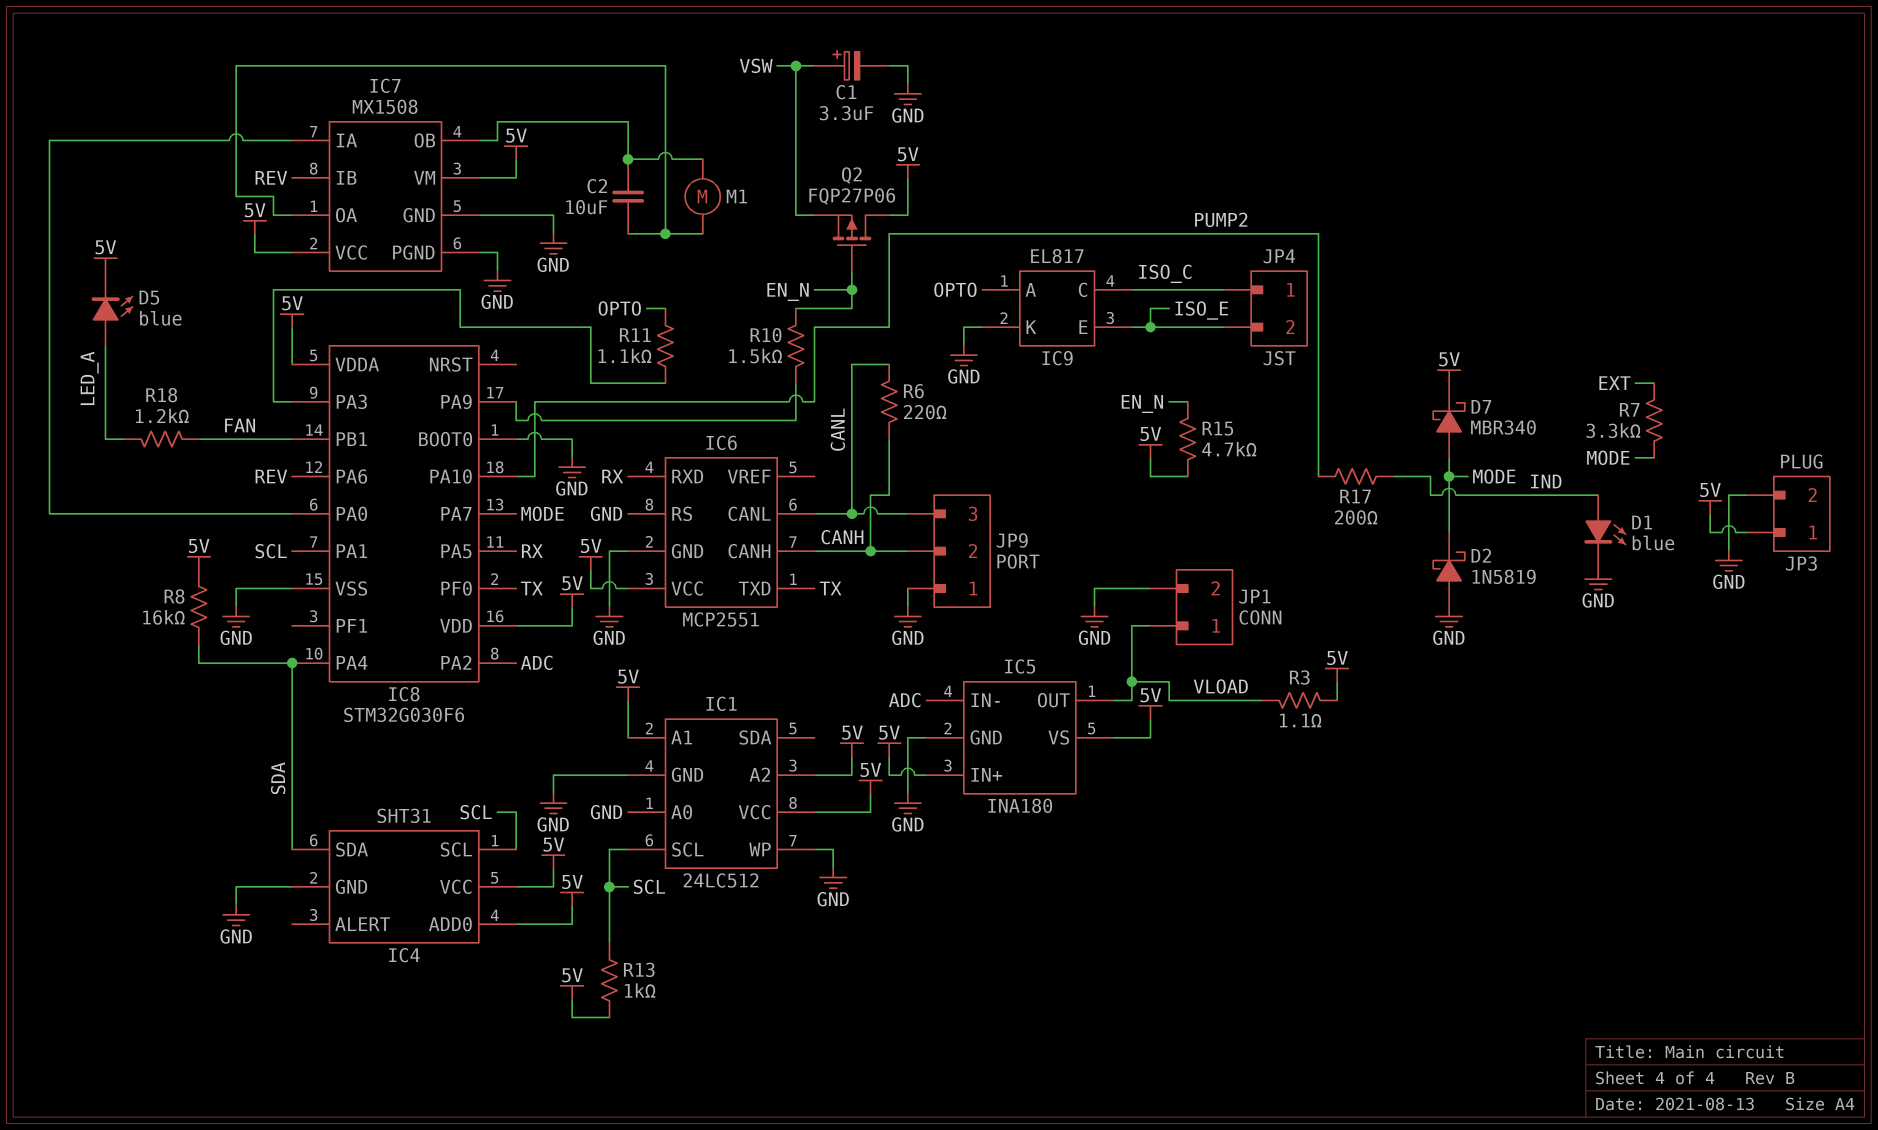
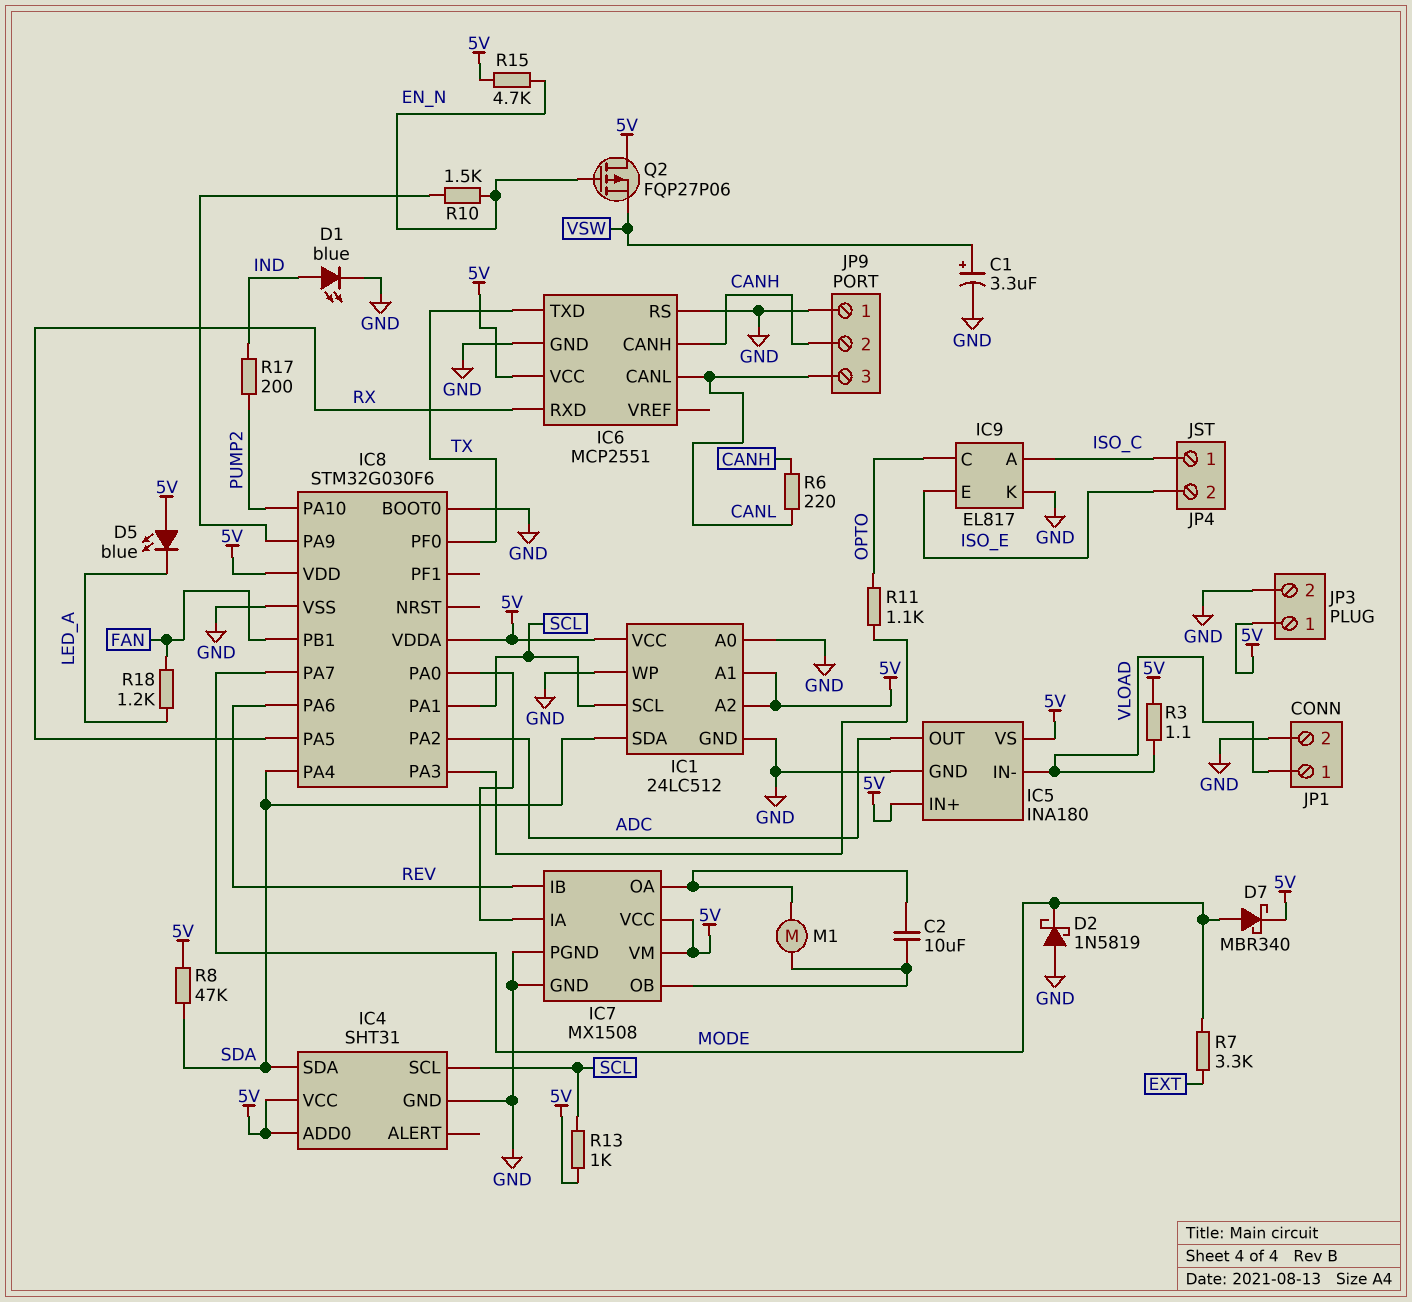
D5: LED blue (A LED_A, K 5V) -> LED blue (A 5V, K LED_A)
IC1 pin SDA: none -> SDA
IC5 pin IN-: ADC -> VLOAD
IC5 pin OUT: VLOAD -> ADC
IC9 pin A: OPTO -> ISO_C
IC9 pin C: ISO_C -> OPTO
R8: 16k (5V, SDA) -> 47k (5V, SDA)

